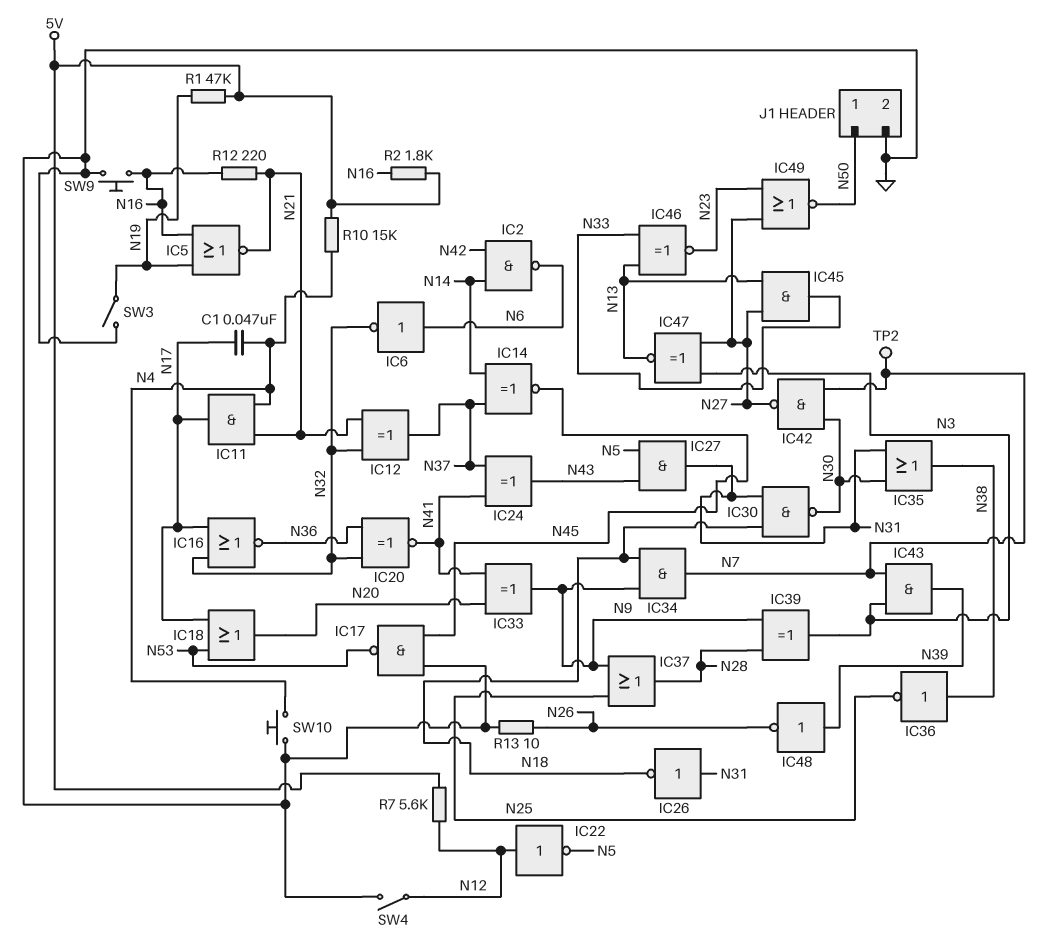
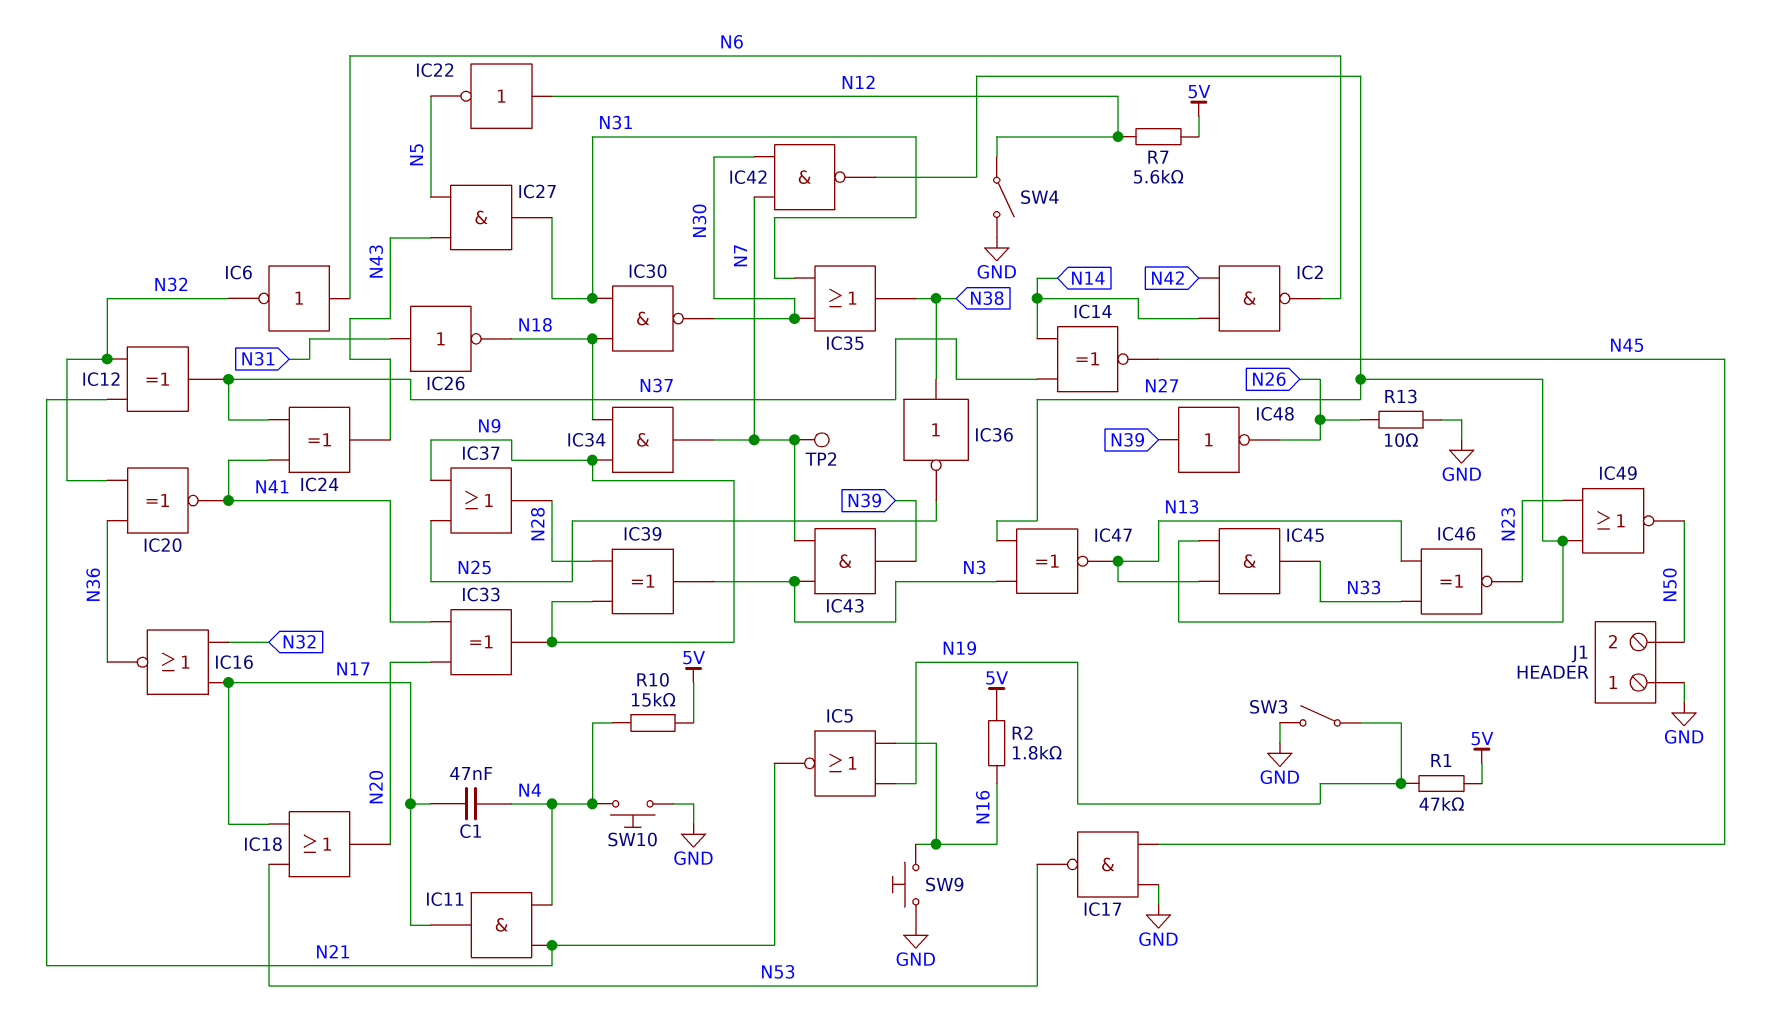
J1 pin 1: N50 -> GND
J1 pin 2: GND -> N50
R12: 220 (N16, N21) -> none

